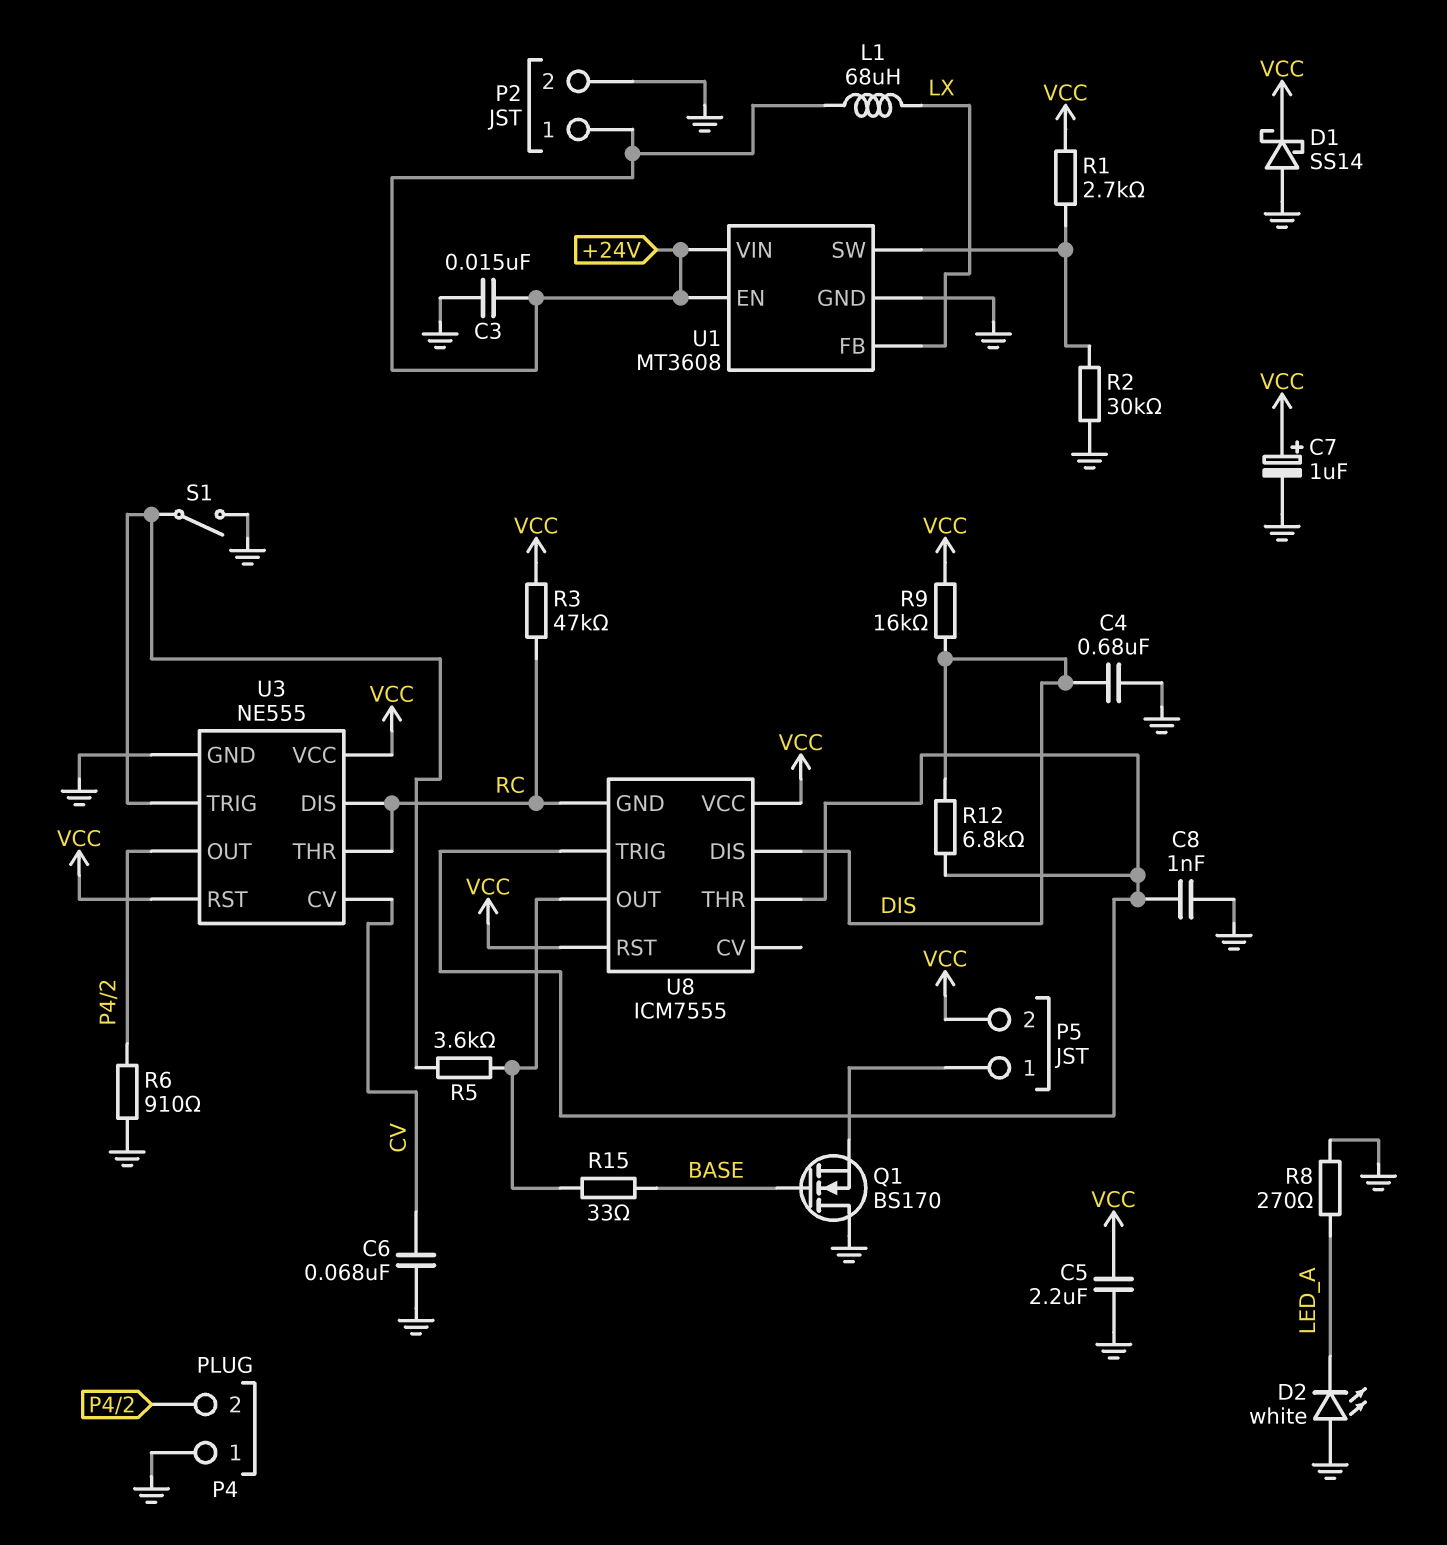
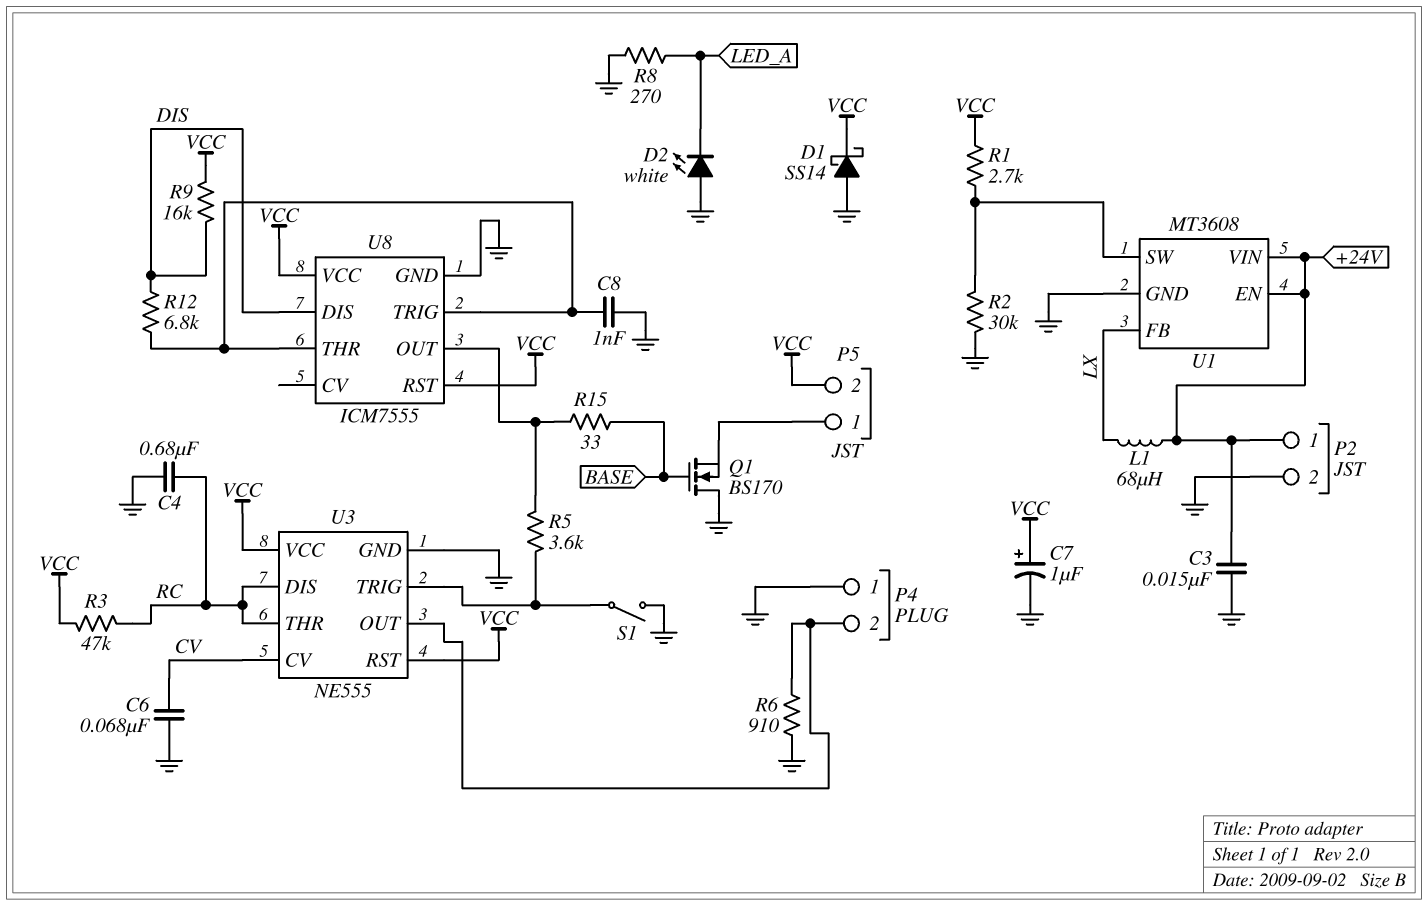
C4: 680nF (DIS, GND) -> 680nF (GND, RC)
C5: 2.2uF (GND, VCC) -> none
U8 pin GND: RC -> GND

